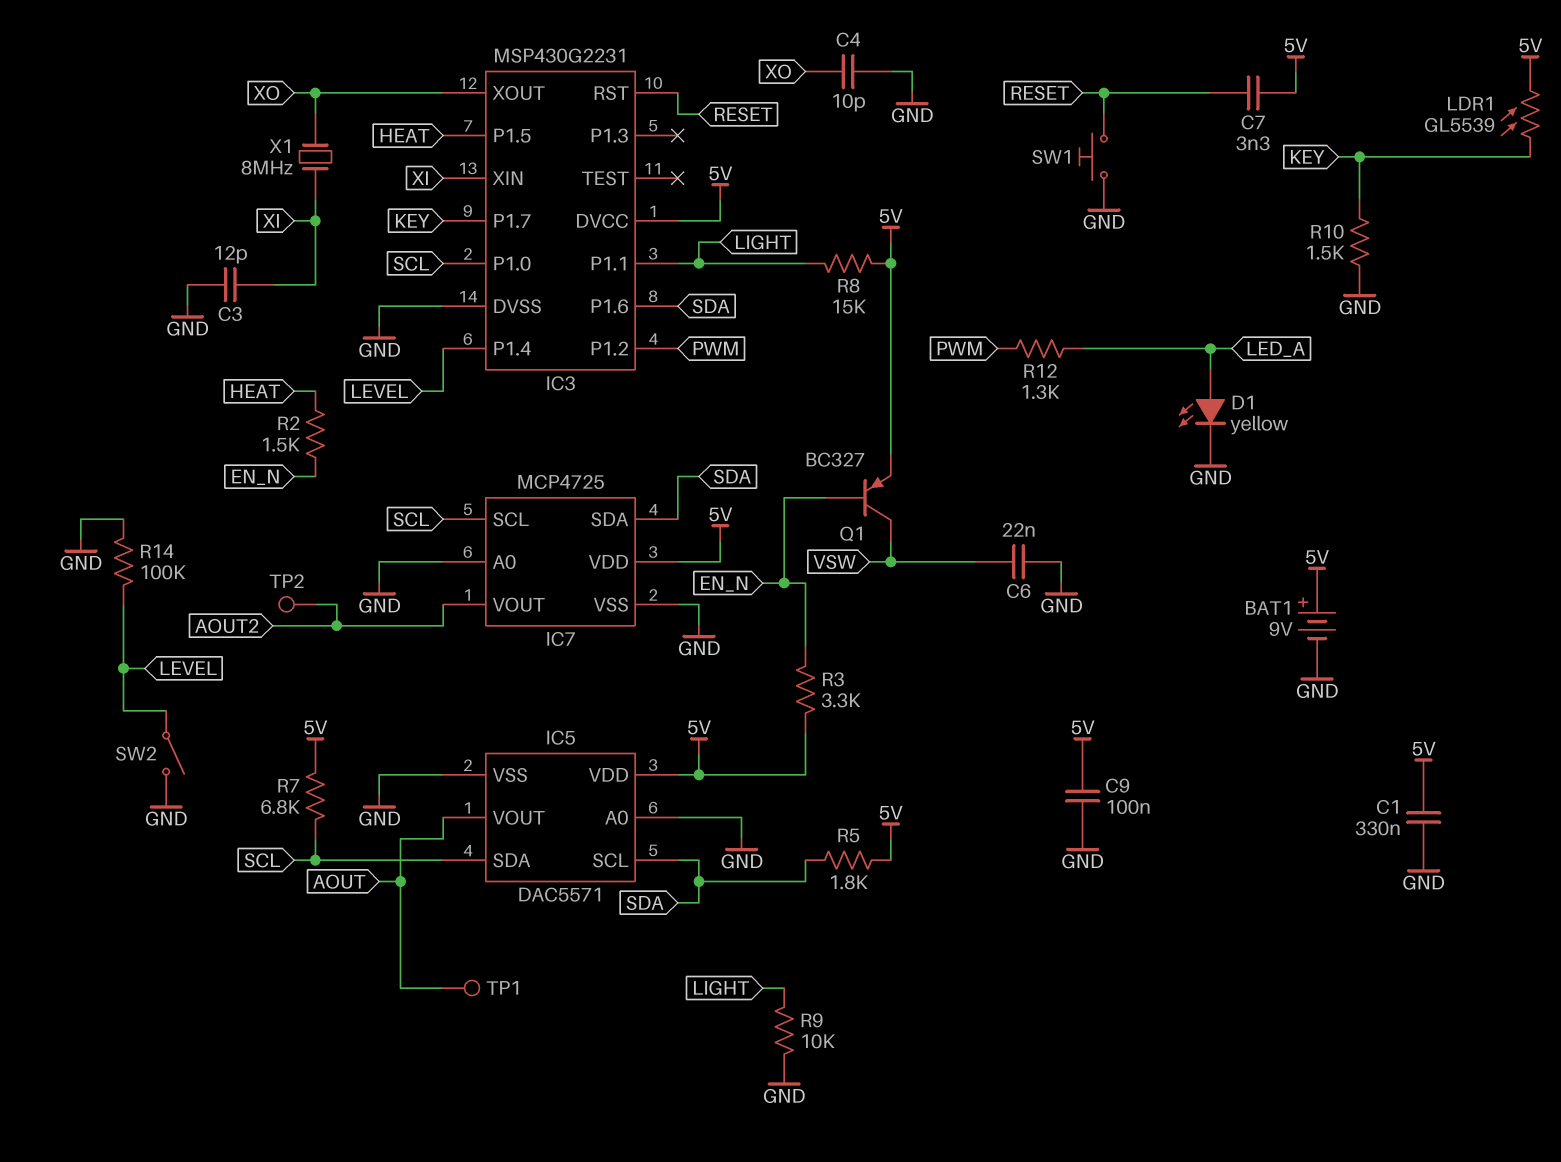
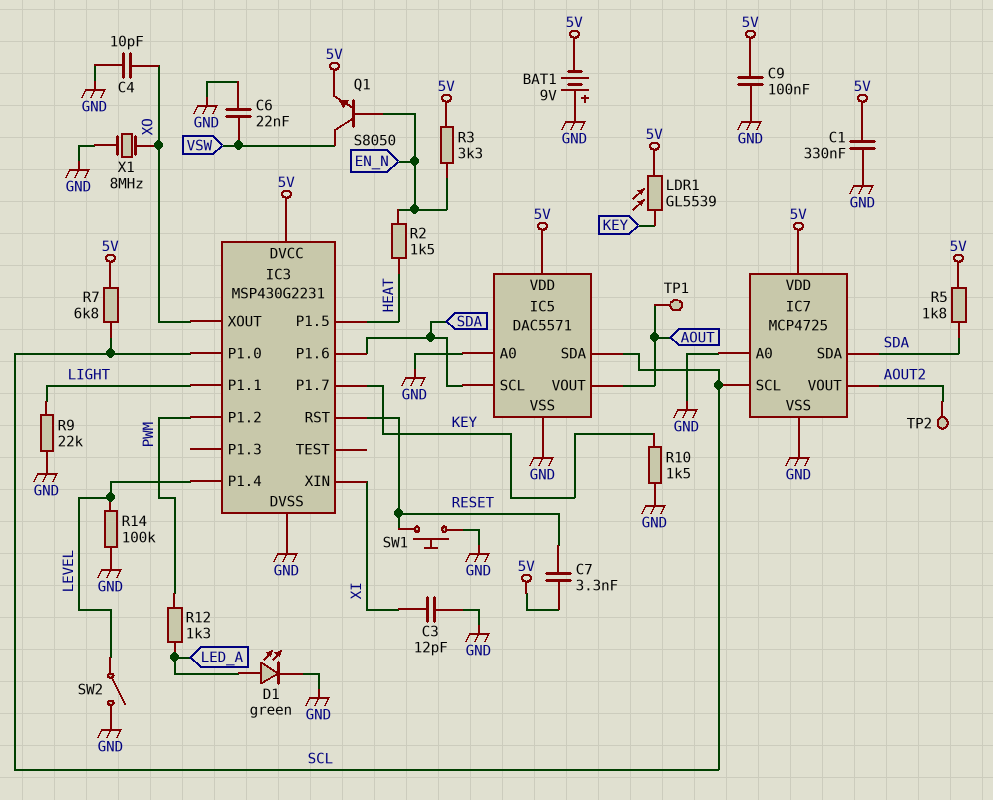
BAT1: 9V (plus 5V, minus GND) -> 9V (plus GND, minus 5V)
D1: LED yellow (A LED_A, K GND) -> LED green (A LED_A, K GND)
Q1: PNP BC327 (B EN_N, C VSW, E 5V) -> NPN S8050 (B EN_N, C VSW, E 5V)
R8: 15k (5V, LIGHT) -> none
R9: 10k (GND, LIGHT) -> 22k (GND, LIGHT)
X1: 8MHz (XI, XO) -> 8MHz (GND, XO)

